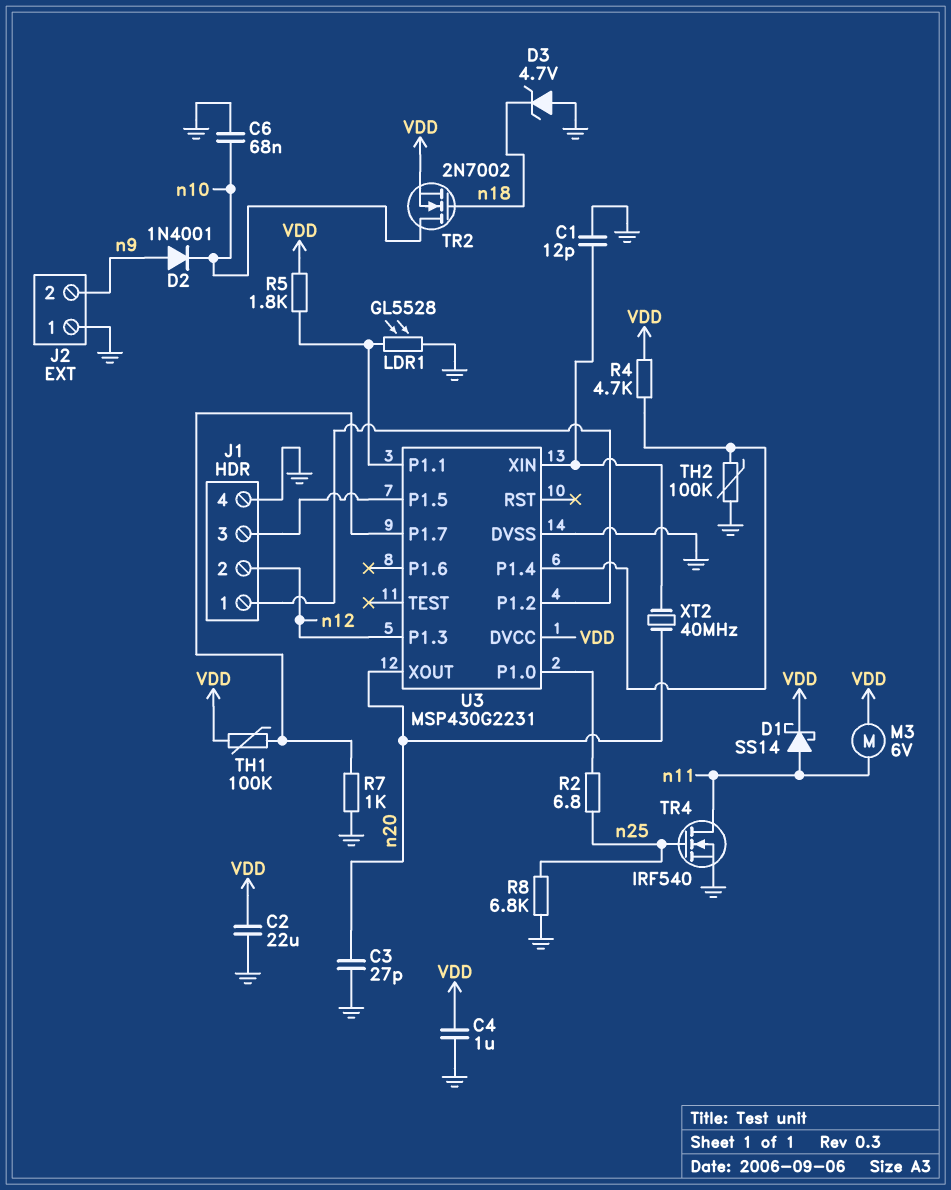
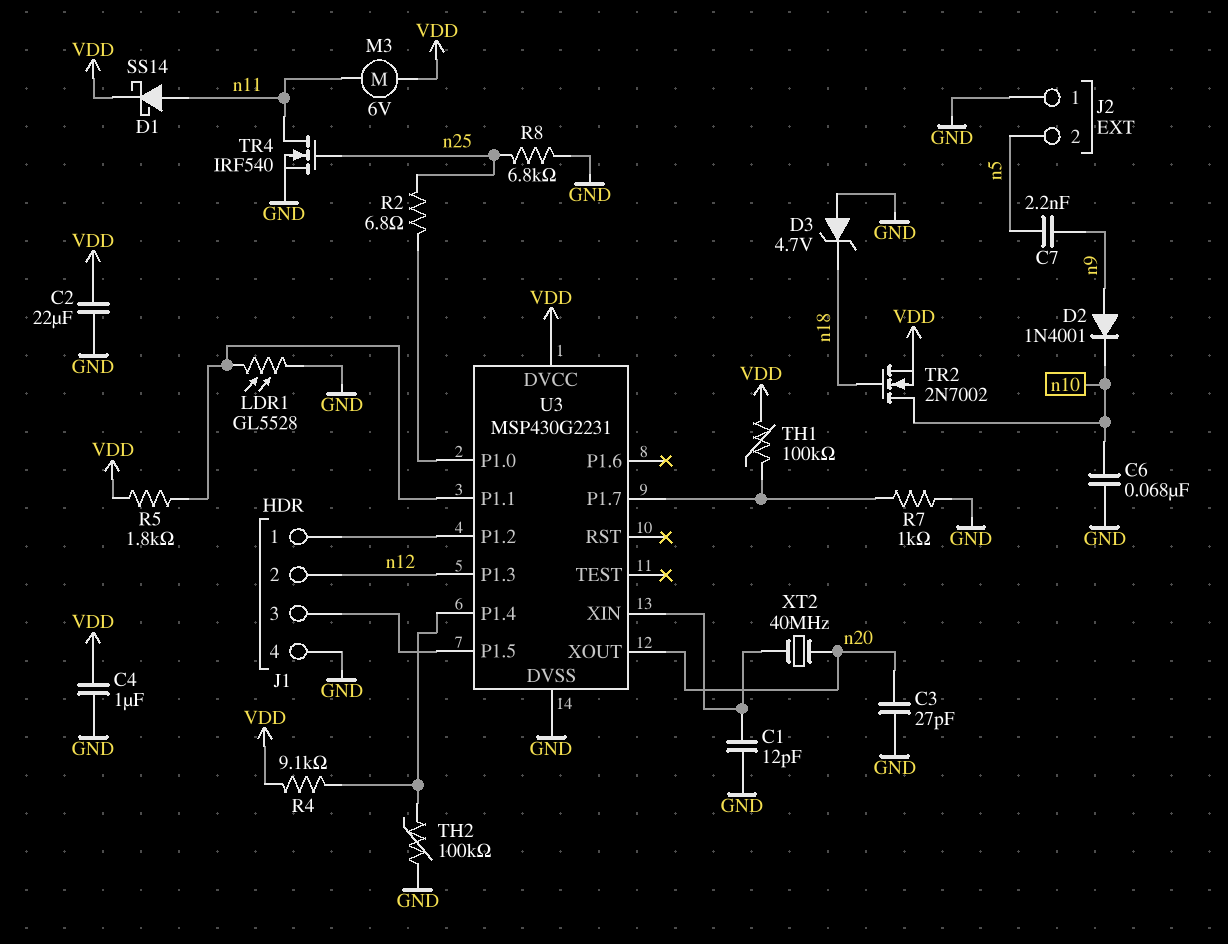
C7: none -> 2.2nF (n5, n9)
J2 pin 2: n9 -> n5
R4: 4.7k (U3/P1.4, VDD) -> 9.1k (U3/P1.4, VDD)

